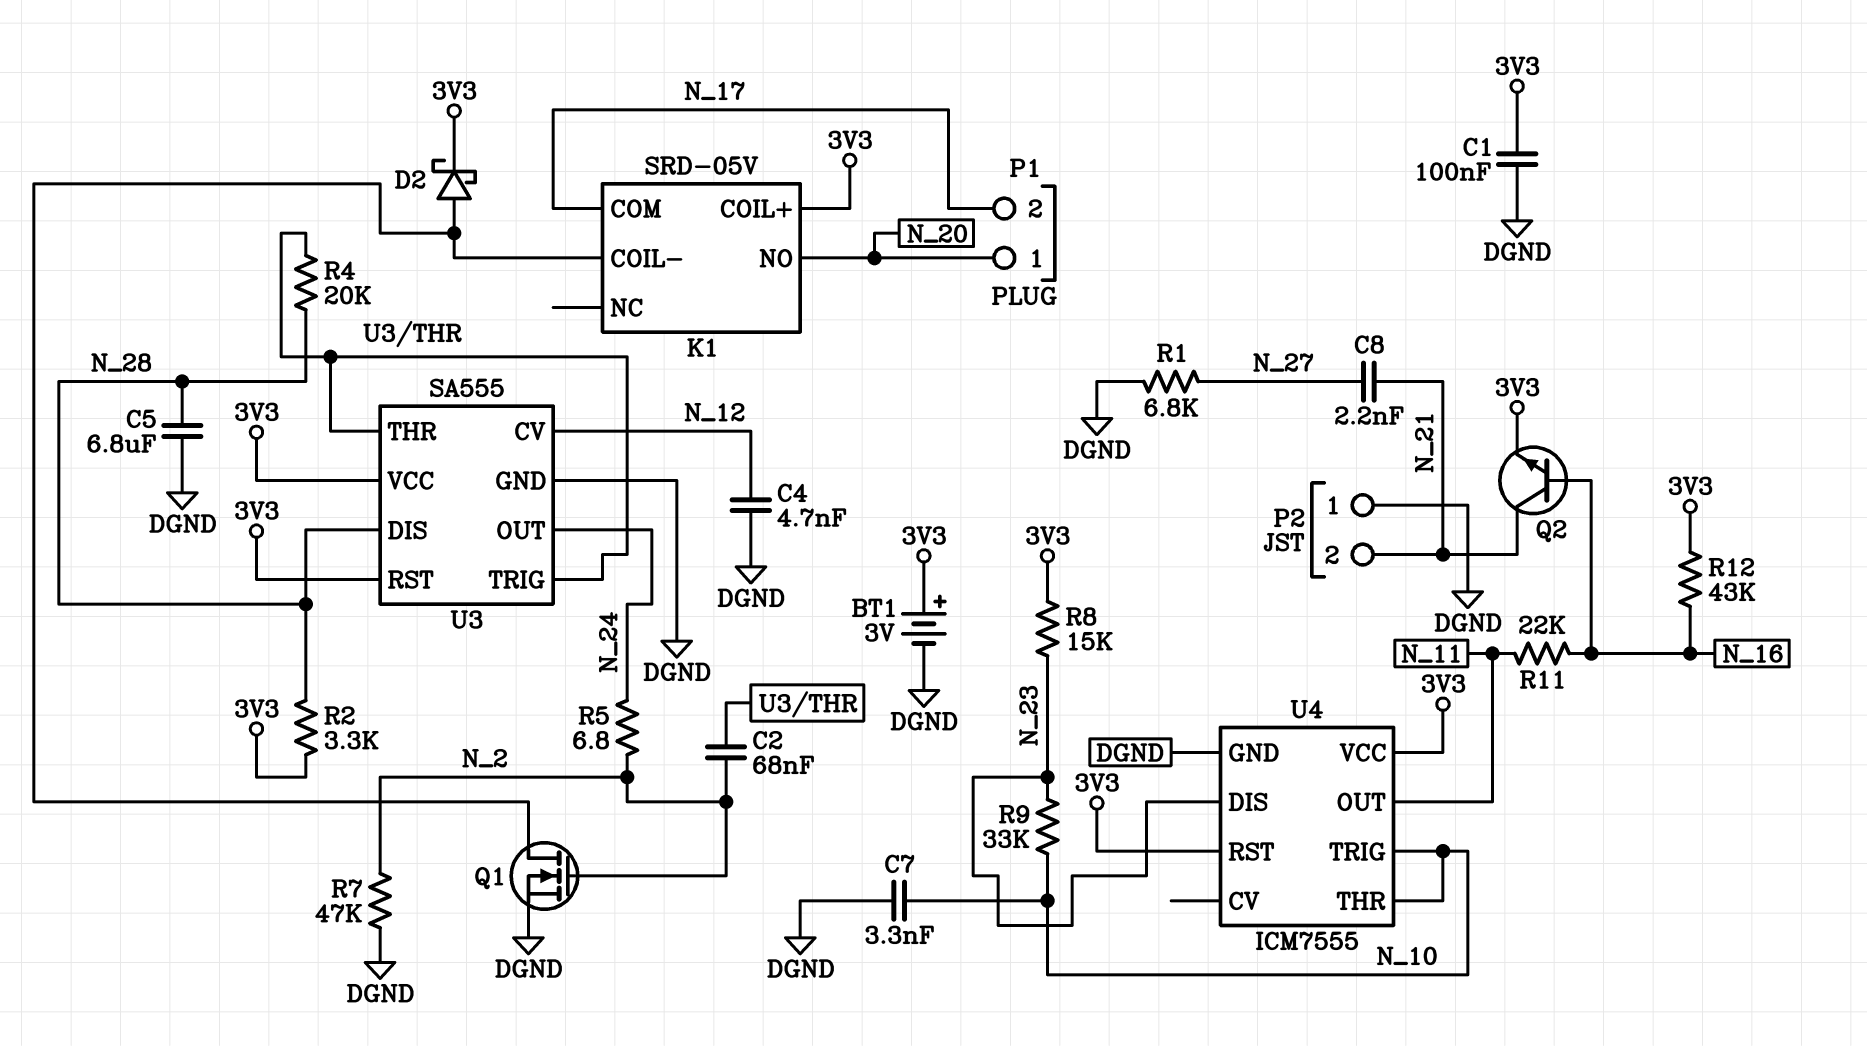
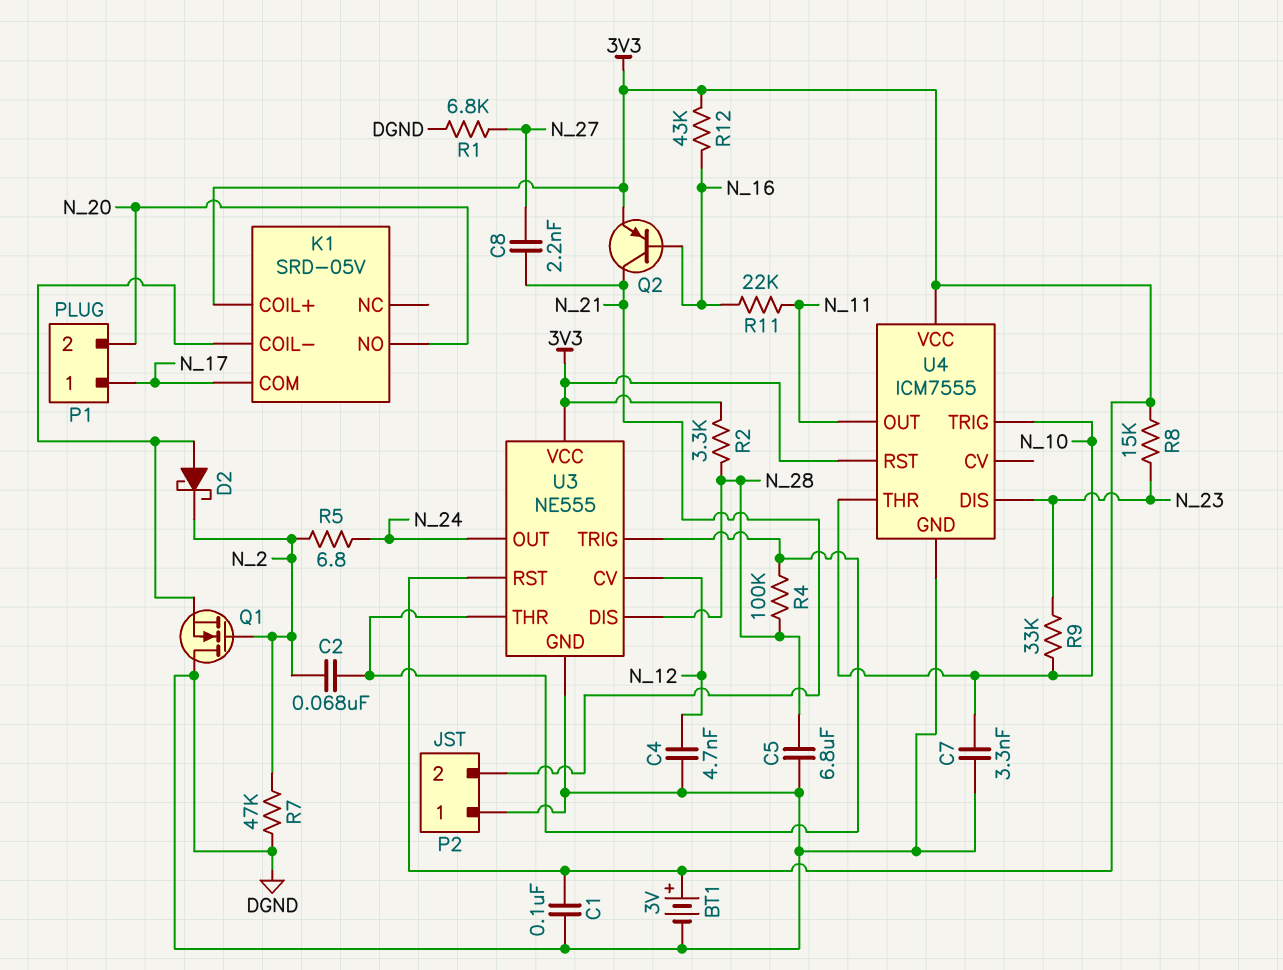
D2: schottky (A K1/COIL-, K 3V3) -> schottky (A K1/COIL-, K N_2)
P1 pin 1: N_20 -> N_17
P1 pin 2: N_17 -> N_20
Q1: NMOS (G N_2, D K1/COIL-, S DGND) -> NMOS (G N_2, D DGND, S K1/COIL-)
Q2: NPN (B N_16, C N_21, E 3V3) -> PNP (B N_16, C N_21, E 3V3)
R4: 20k (N_28, U3/THR) -> 100k (N_28, U3/THR)
U3: SA555 -> NE555

